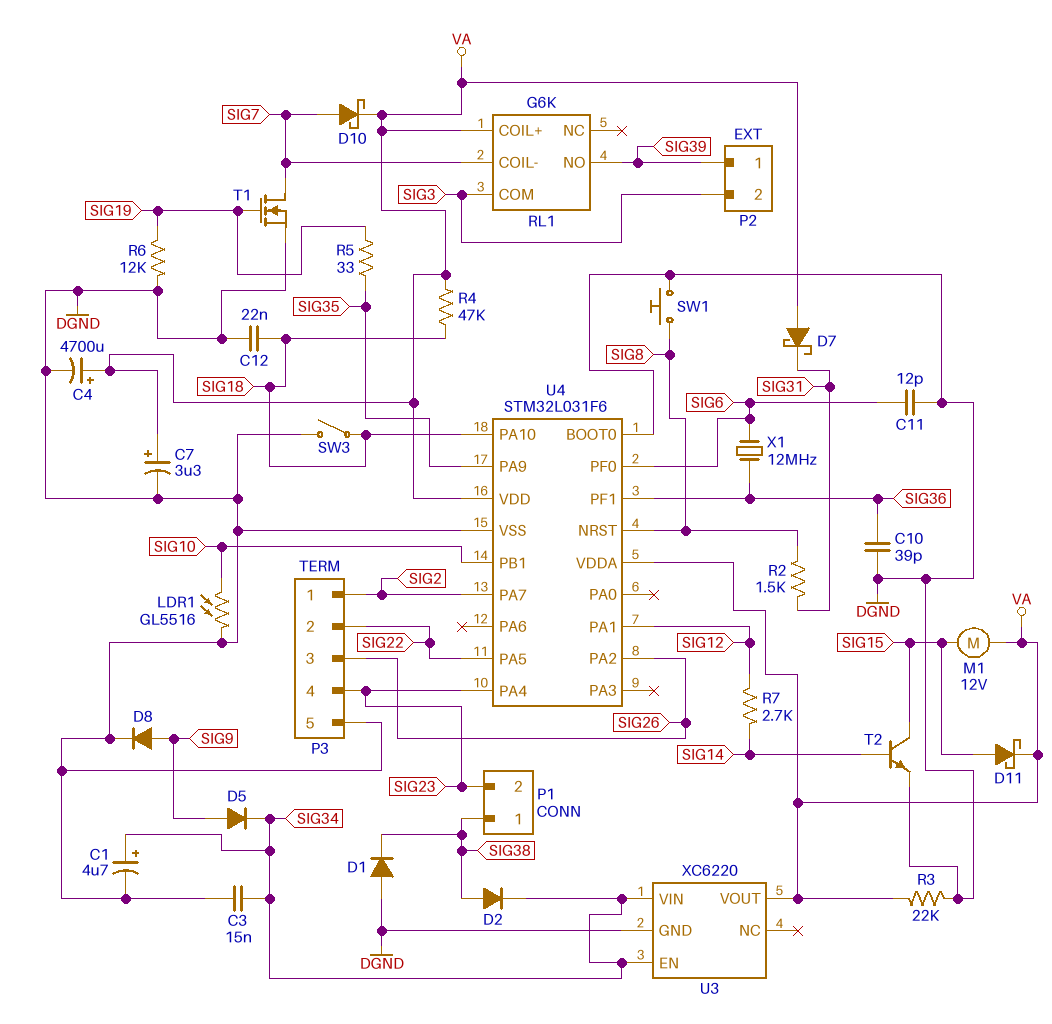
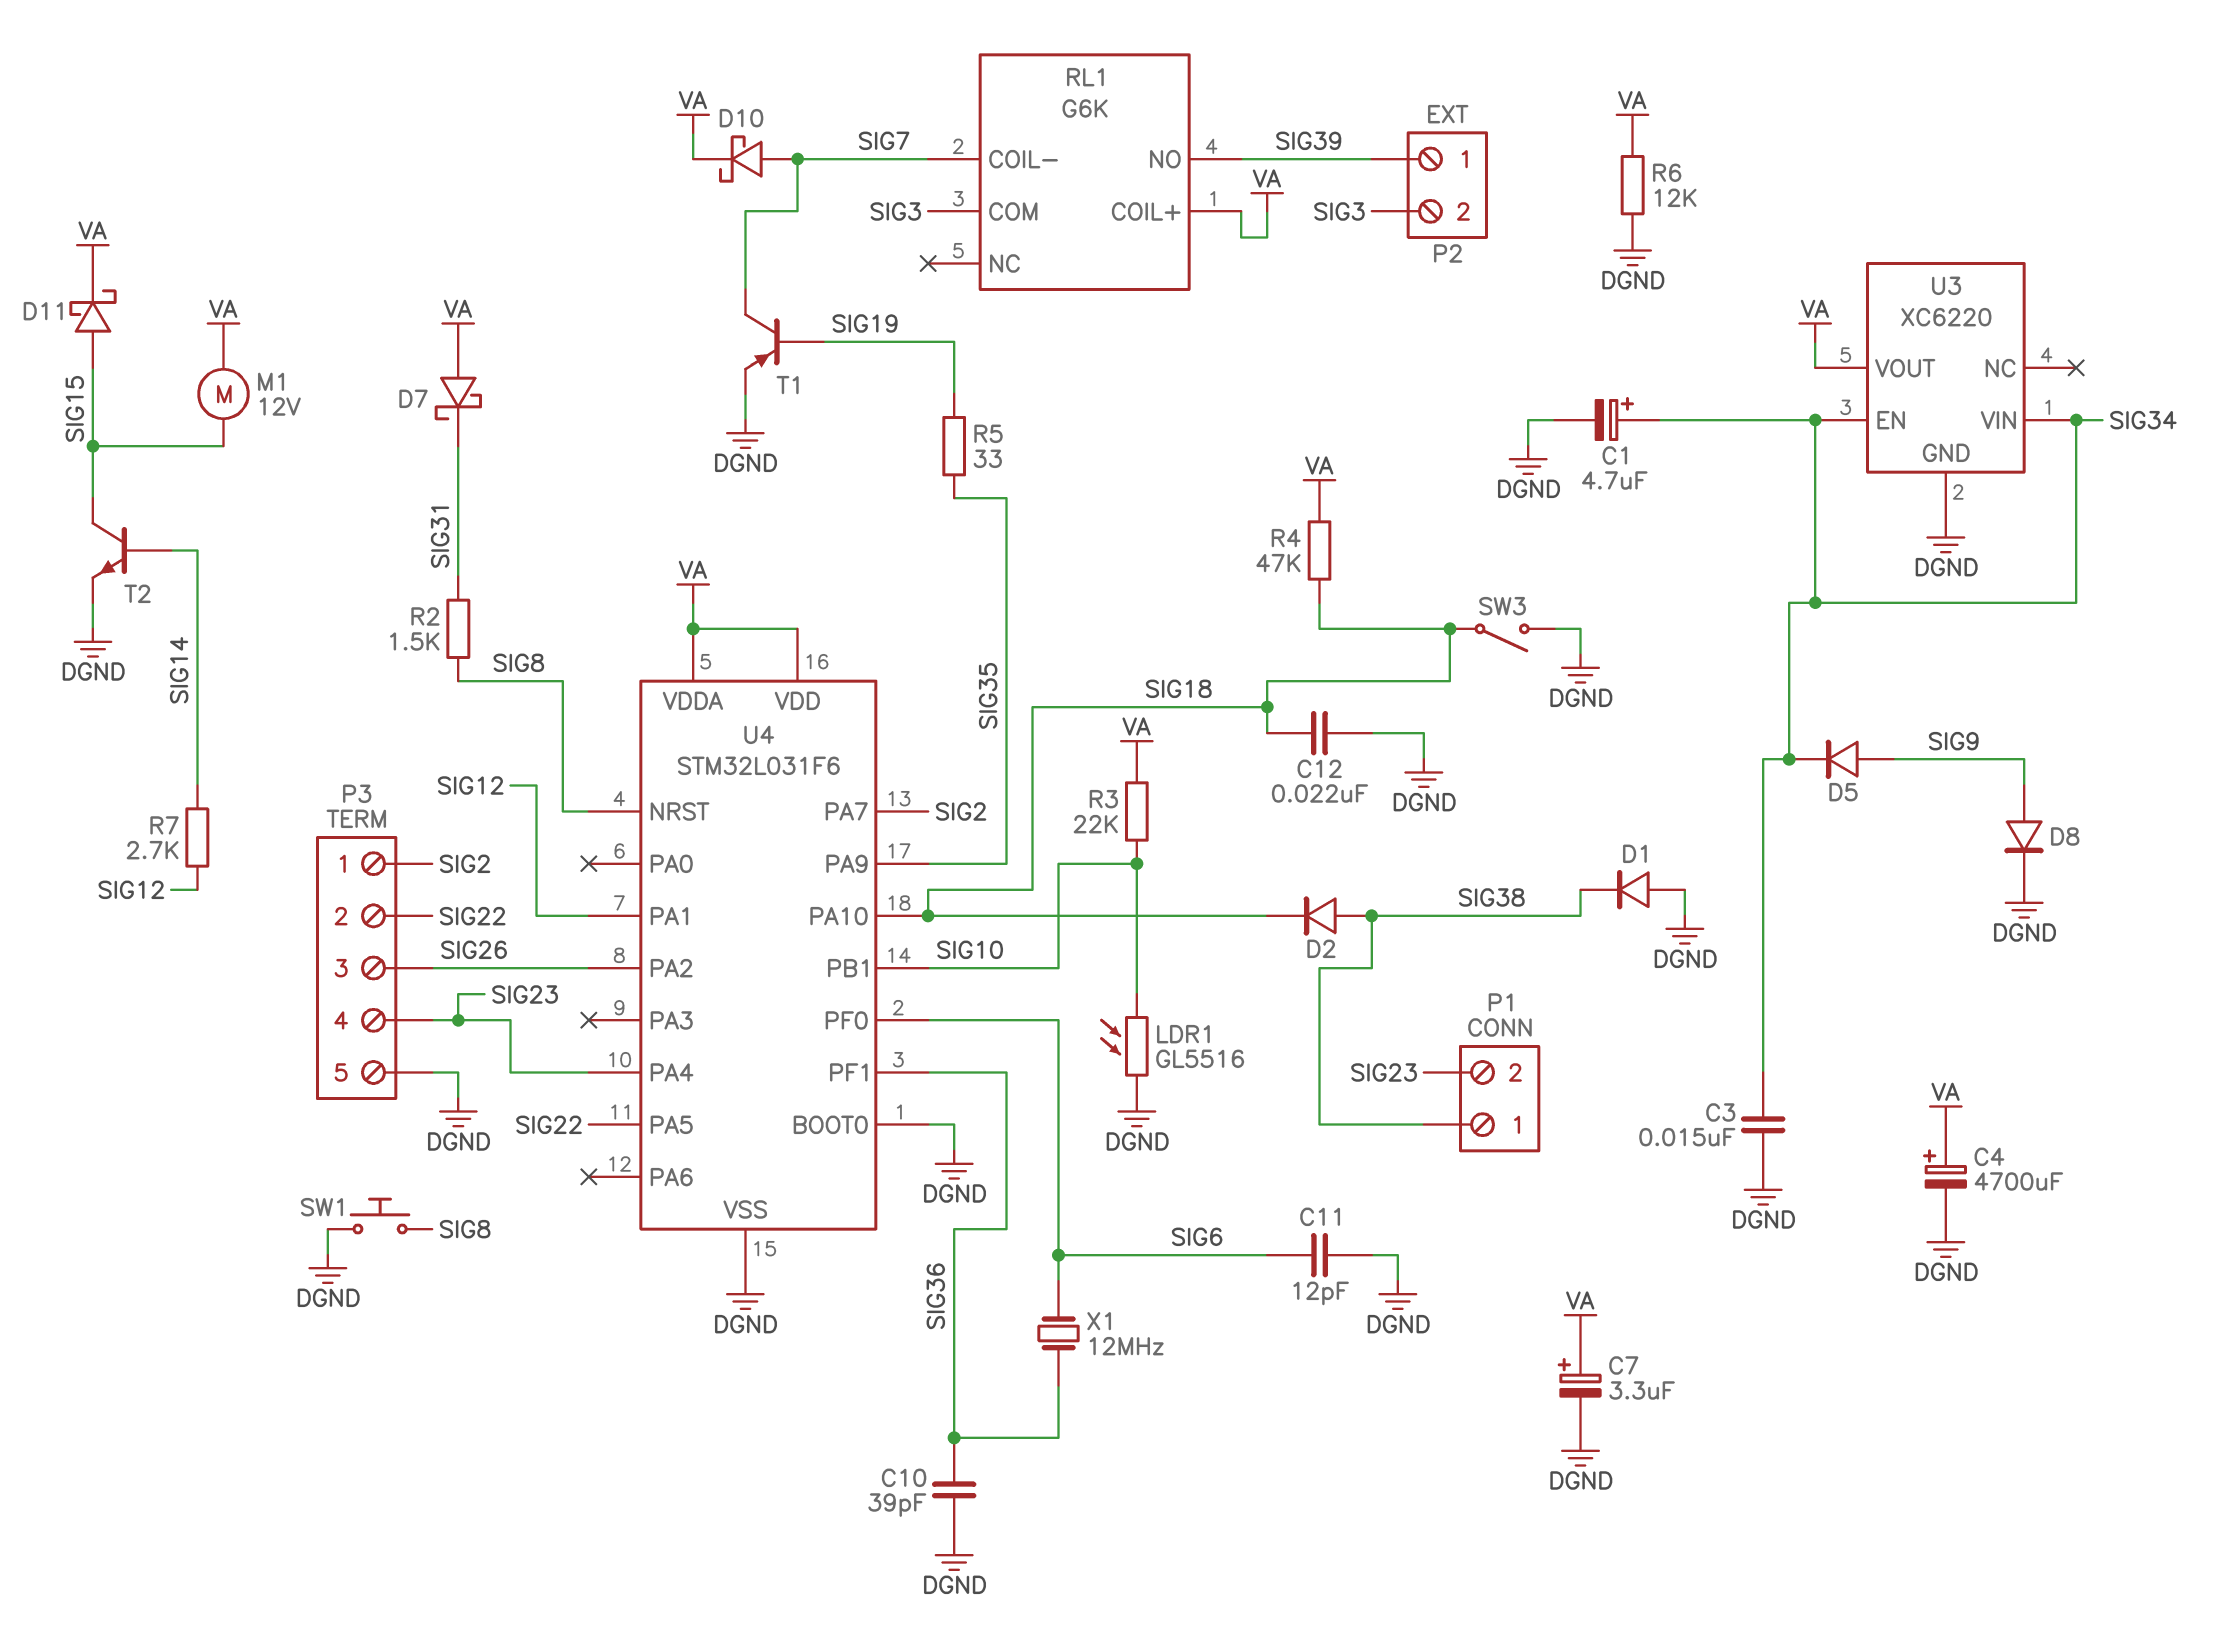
D2: diode (A SIG38, K SIG34) -> diode (A SIG38, K SIG18)
R3: 22k (DGND, VA) -> 22k (SIG10, VA)
R6: 12k (DGND, SIG19) -> 12k (DGND, VA)
T1: NMOS (G SIG19, D SIG7, S DGND) -> PNP (B SIG19, C SIG7, E DGND)

